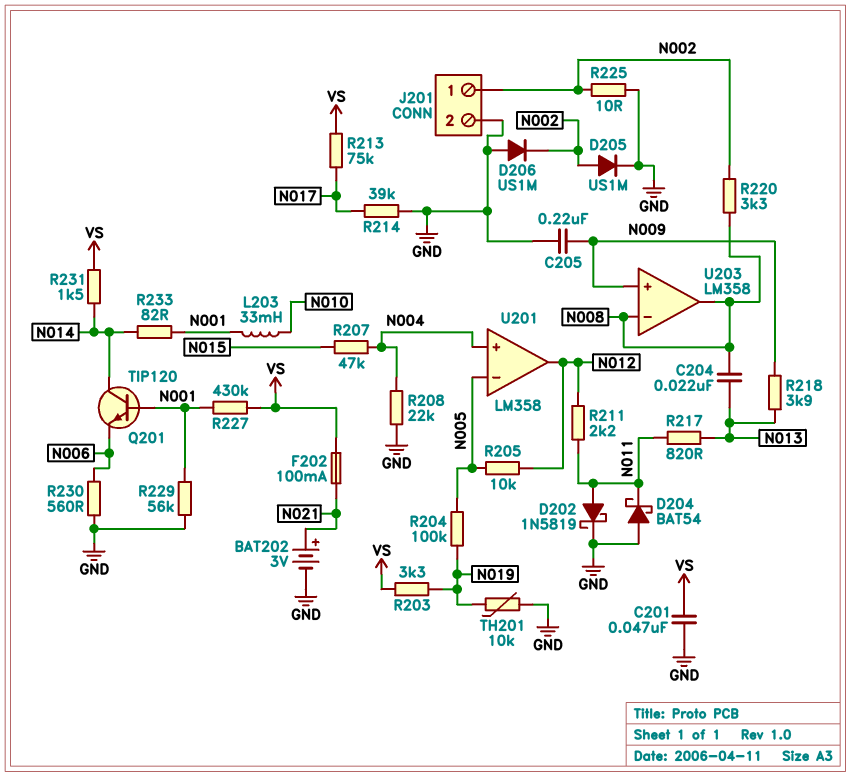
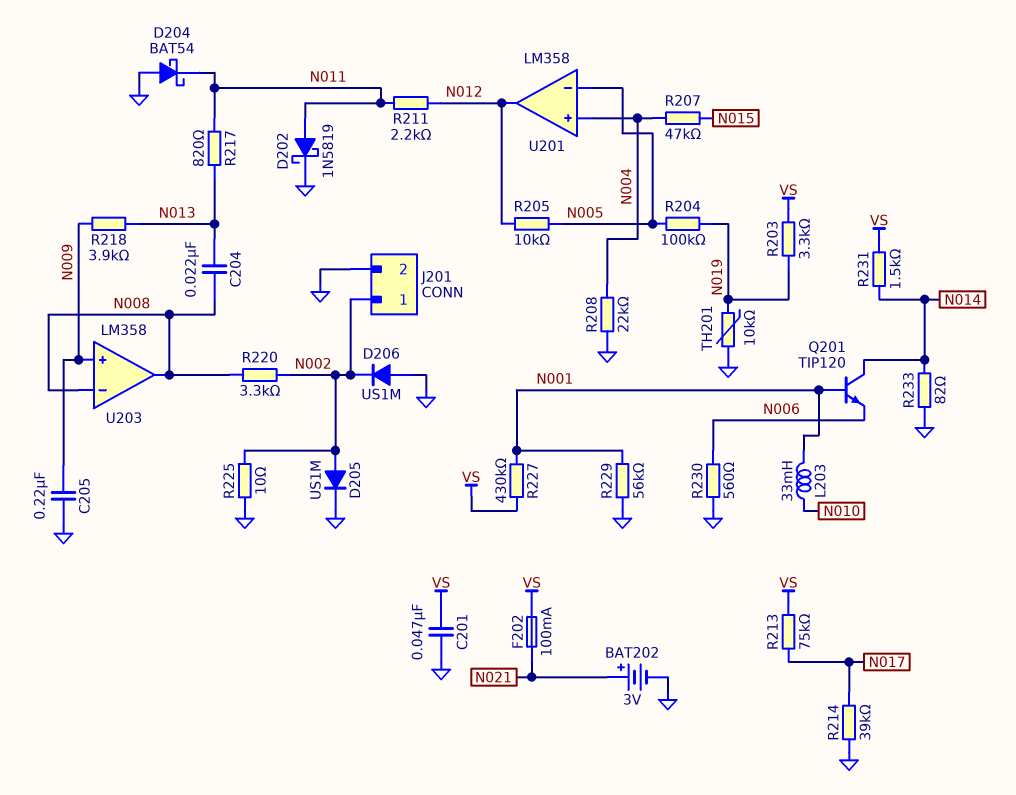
R233: 82 (N001, N014) -> 82 (GND, N014)

